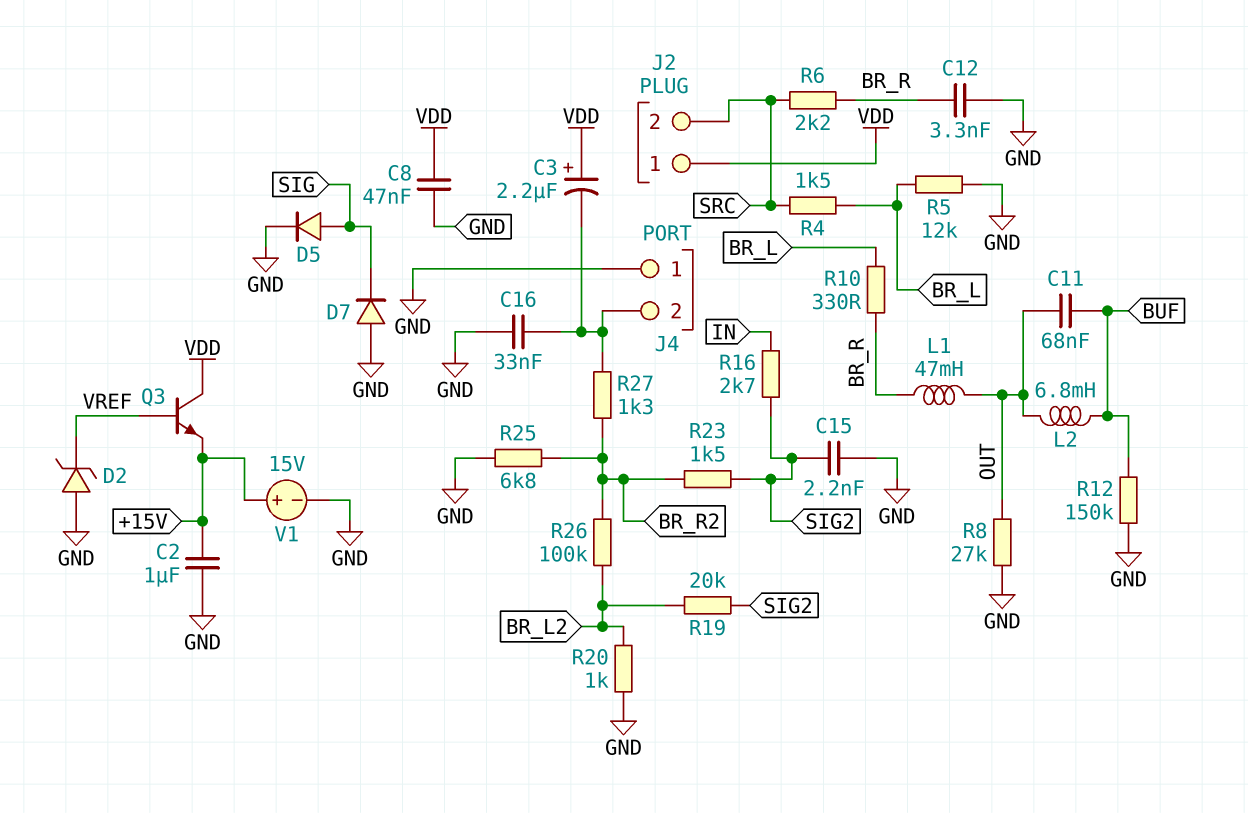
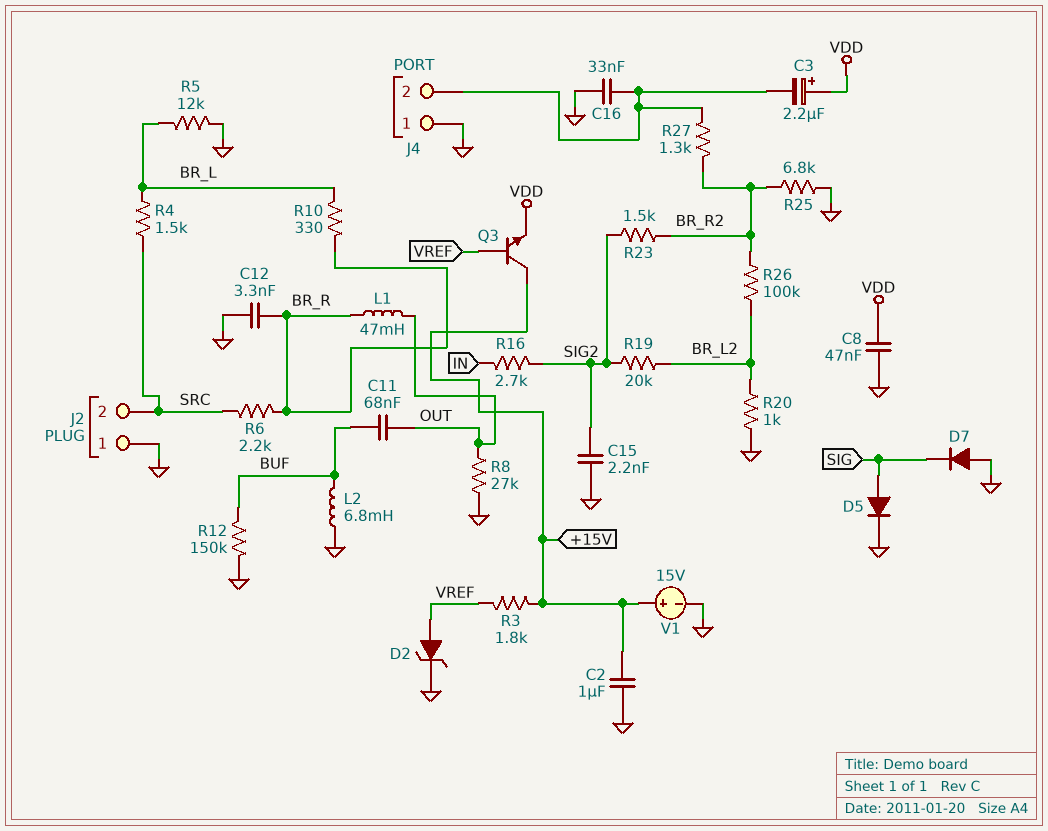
D2: zener (A GND, K VREF) -> zener (A VREF, K GND)
J2 pin 1: VDD -> GND
L2: 6.8mH (BUF, OUT) -> 6.8mH (BUF, GND)
Q3: NPN (B VREF, C VDD, E +15V) -> NPN (B VREF, C +15V, E VDD)
R3: none -> 1.8k (+15V, VREF)

